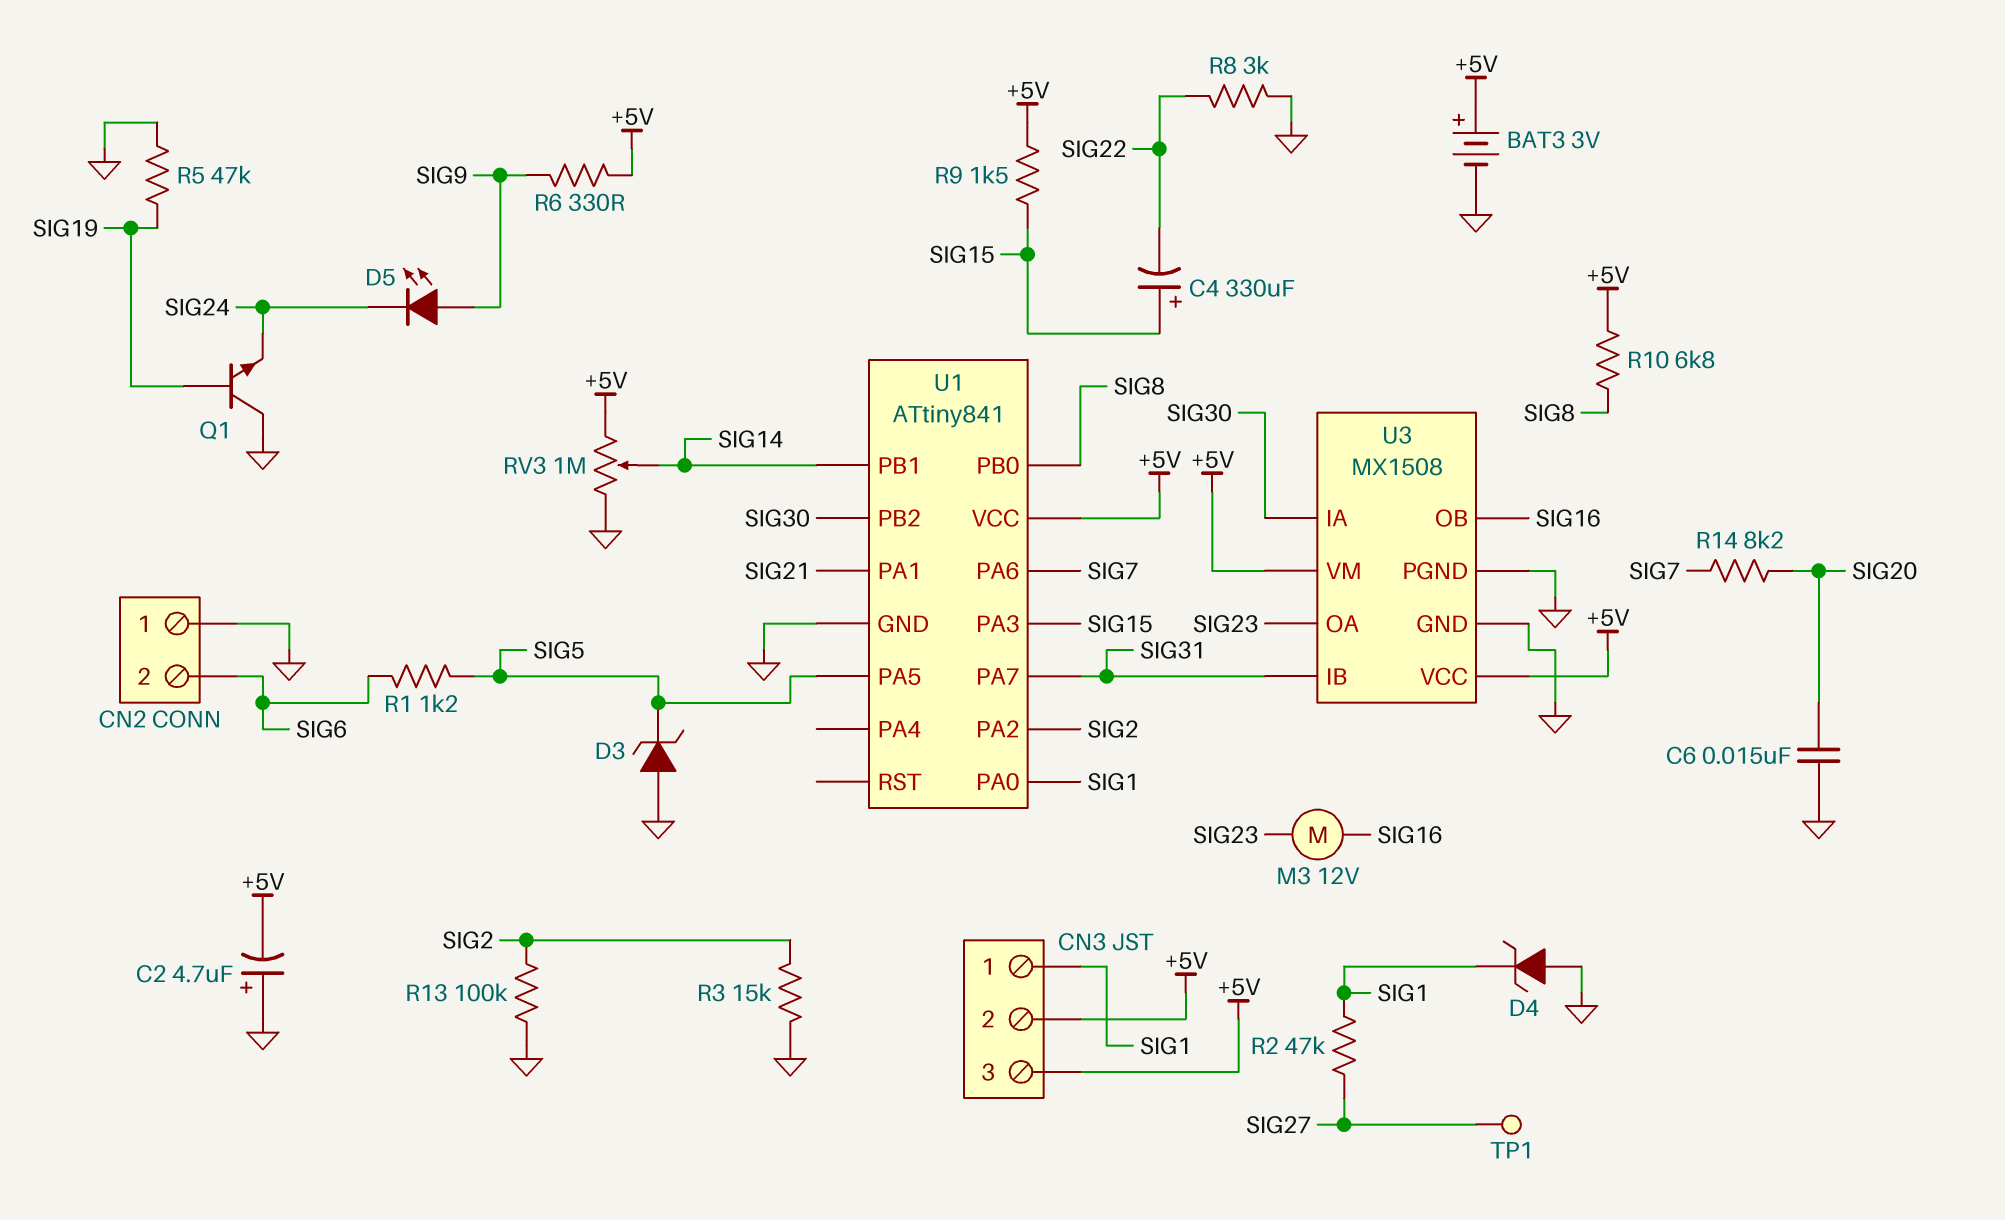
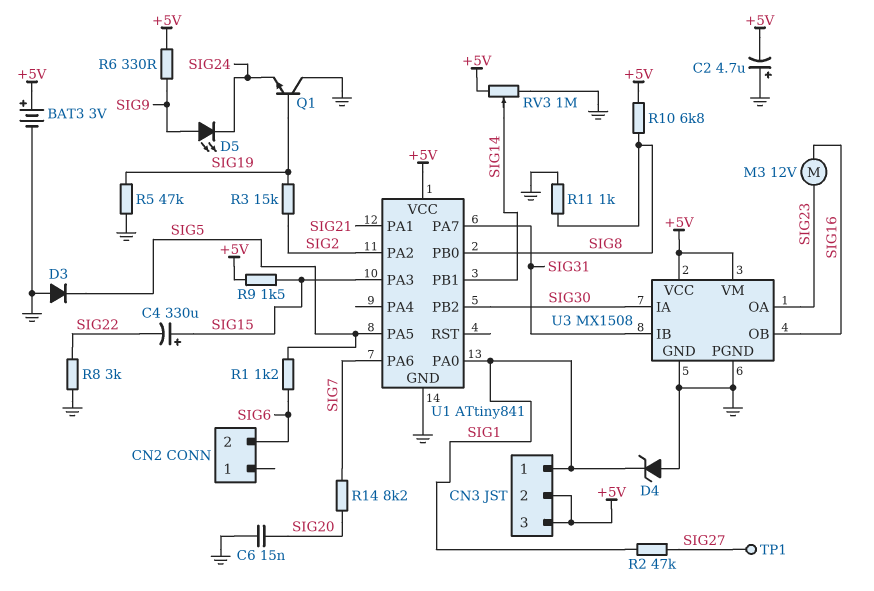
CN2 pin 1: GND -> none
D3: zener (A GND, K SIG5) -> diode (A GND, K SIG5)
R3: 15k (GND, SIG2) -> 15k (SIG2, SIG19)
R11: none -> 1k (GND, SIG8)
R13: 100k (GND, SIG2) -> none

